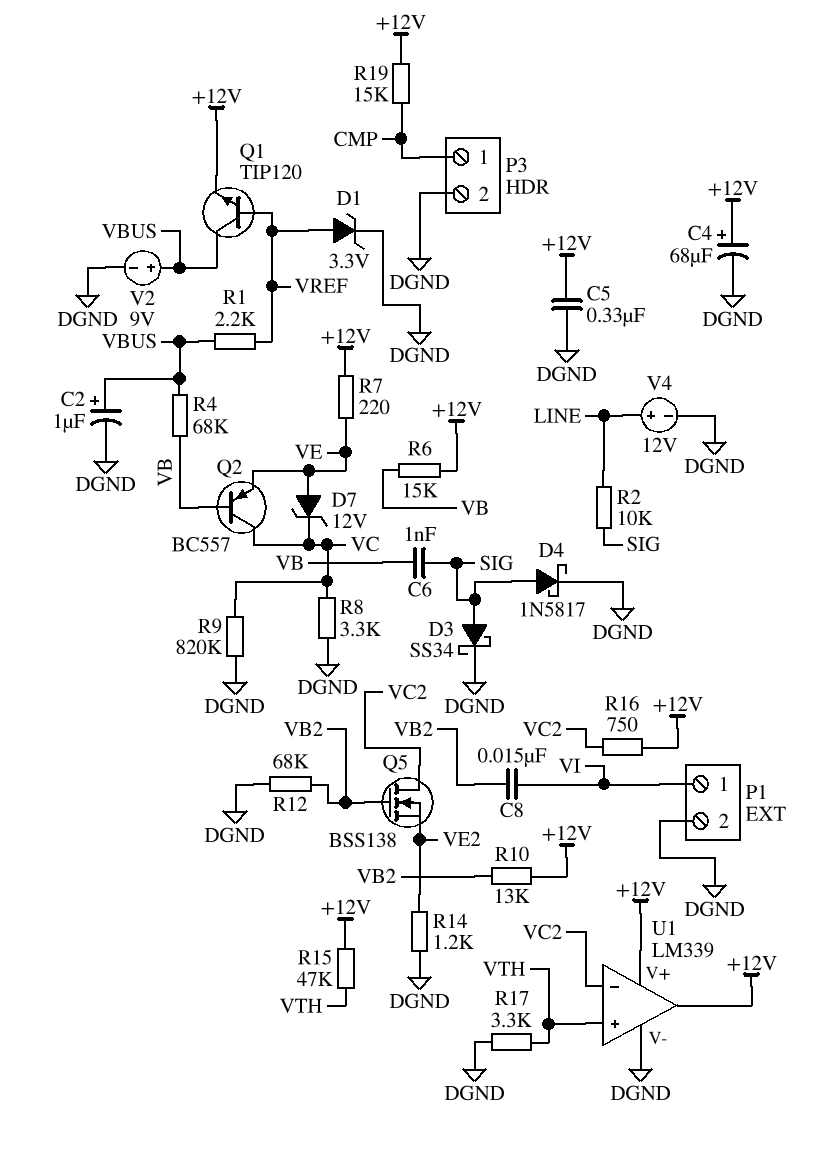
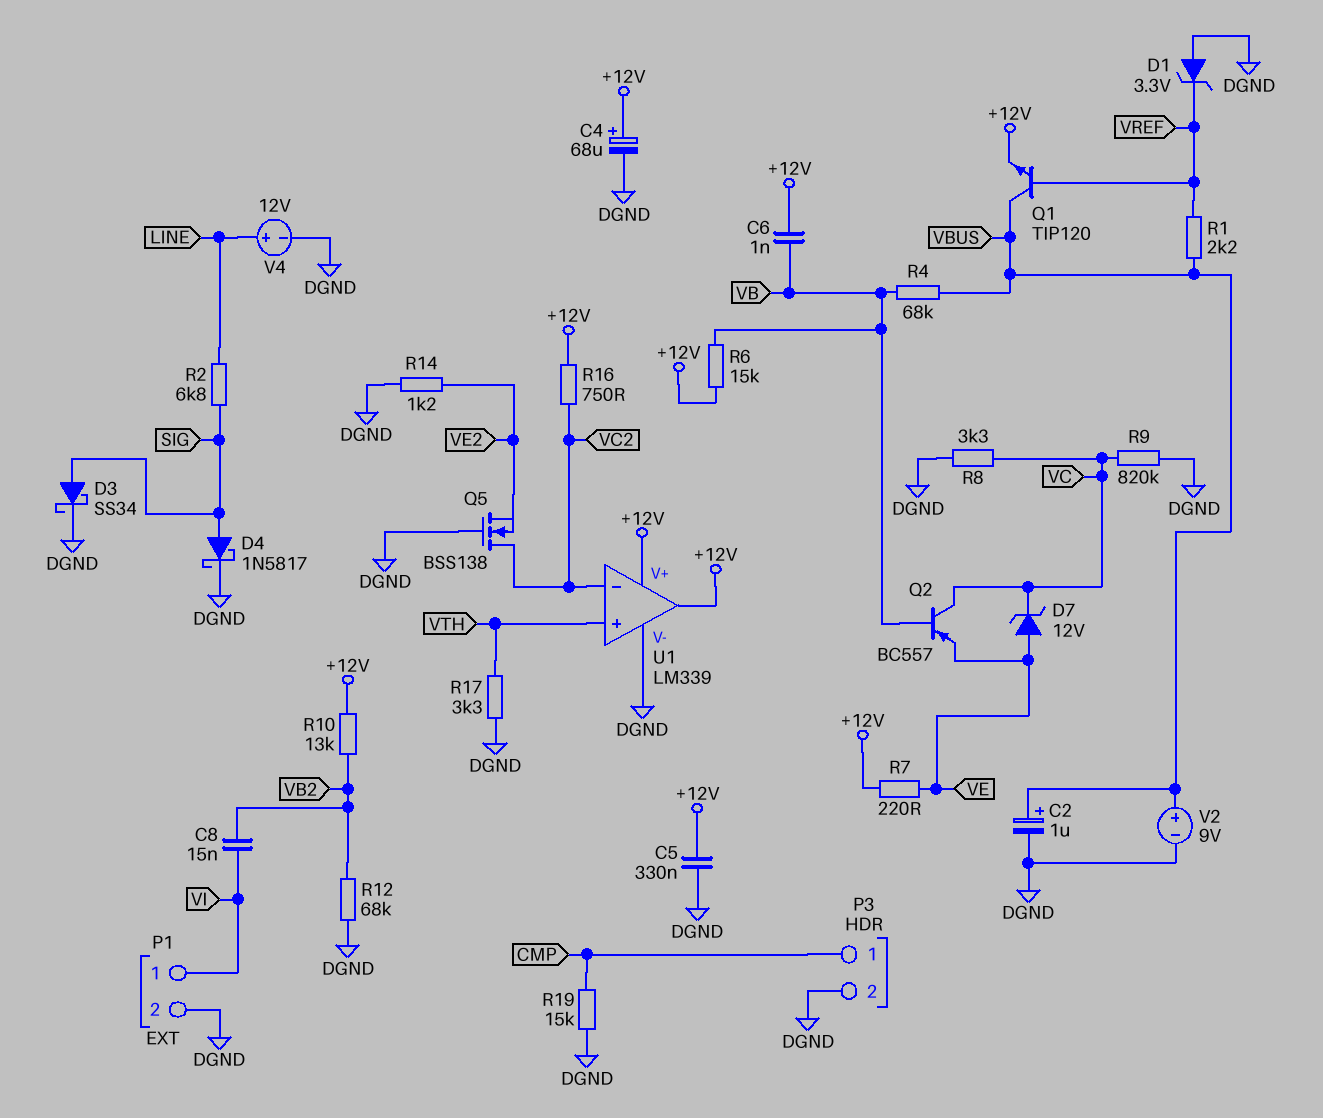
C6: 1nF (SIG, VB) -> 1nF (+12V, VB)
D1: zener 3.3V (A VREF, K DGND) -> zener 3.3V (A DGND, K VREF)
Q5: NMOS BSS138 (G VB2, D VC2, S VE2) -> NMOS BSS138 (G DGND, D VC2, S VE2)
R2: 10k (LINE, SIG) -> 6.8k (LINE, SIG)
R15: 47k (+12V, VTH) -> none
R19: 15k (+12V, CMP) -> 15k (CMP, DGND)

